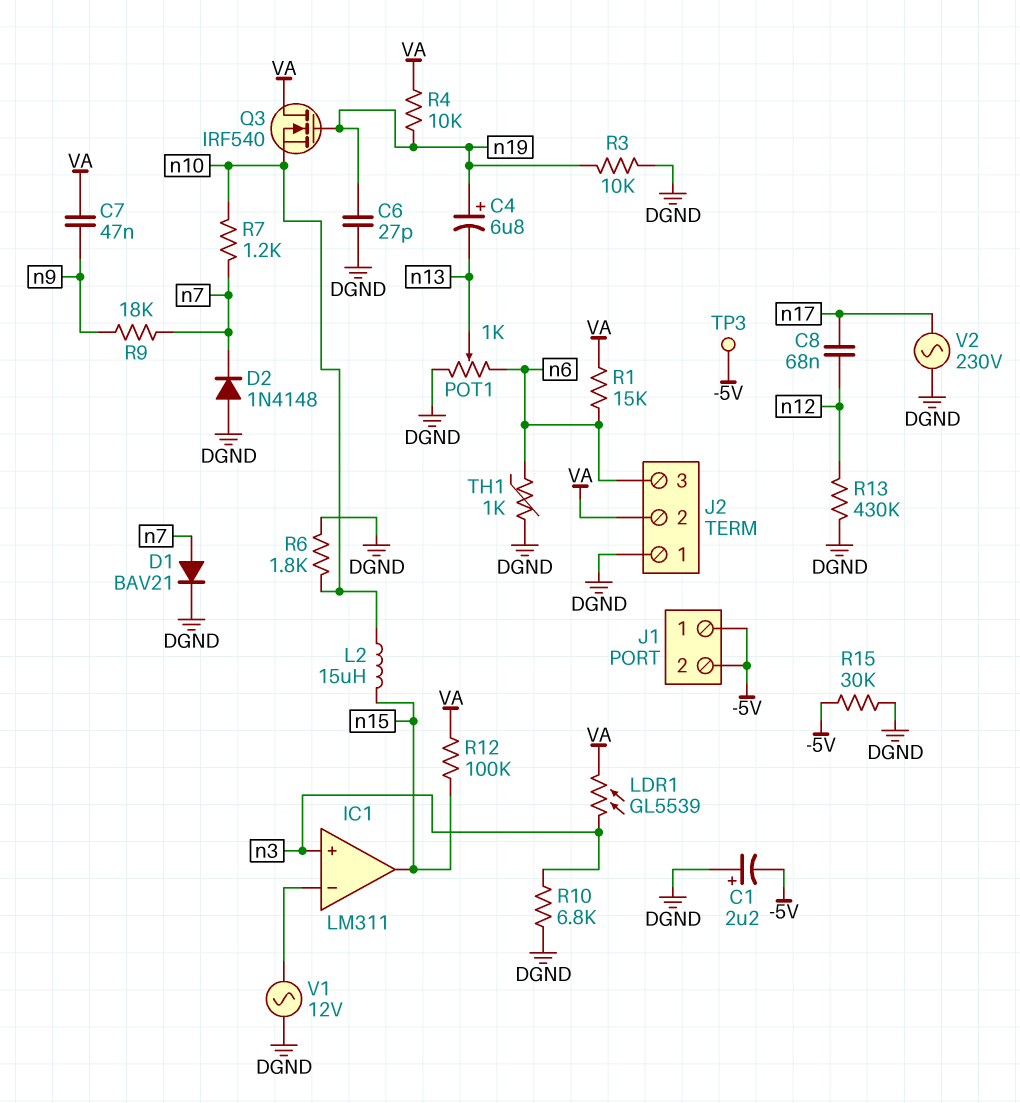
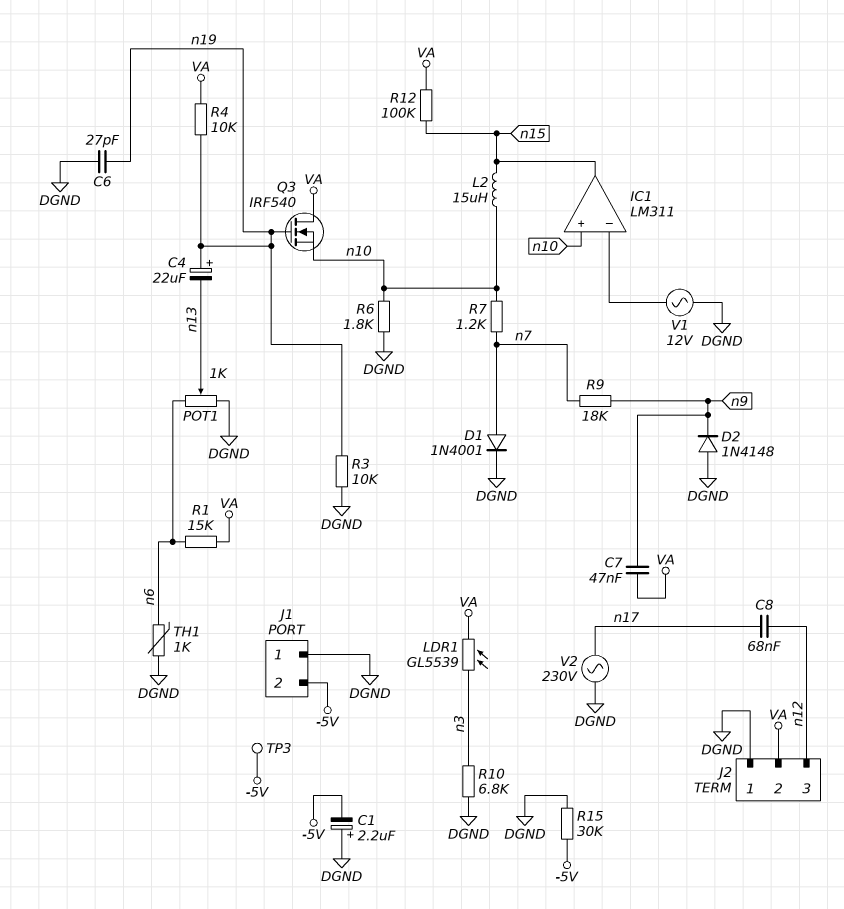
C4: 6.8uF (plus n19, minus n13) -> 22uF (plus n19, minus n13)
D1: diode BAV21 (A n7, K DGND) -> diode 1N4001 (A n7, K DGND)
D2: diode 1N4148 (A DGND, K n7) -> diode 1N4148 (A DGND, K n9)
IC1 pin in+: n3 -> n10
J1 pin 1: -5V -> DGND
J2 pin 3: n6 -> n12
R13: 430k (DGND, n12) -> none

